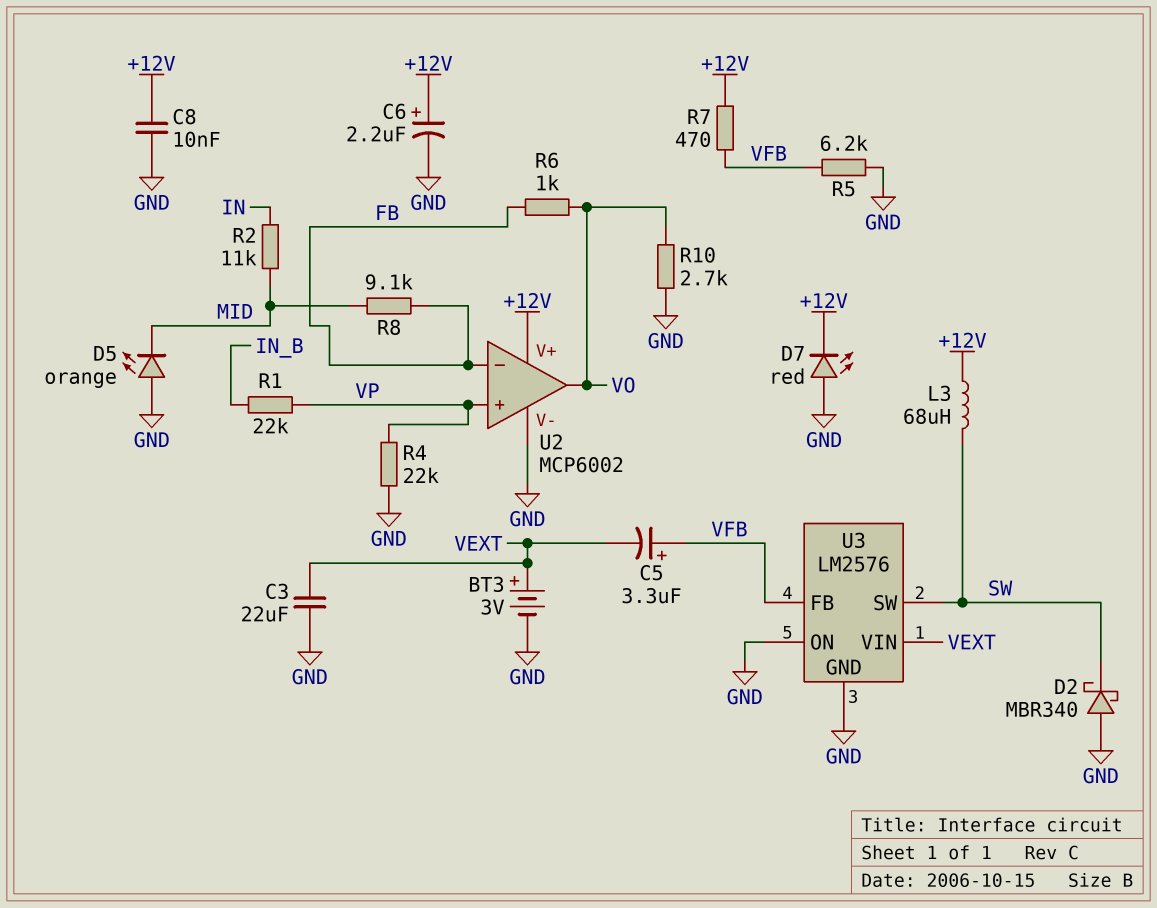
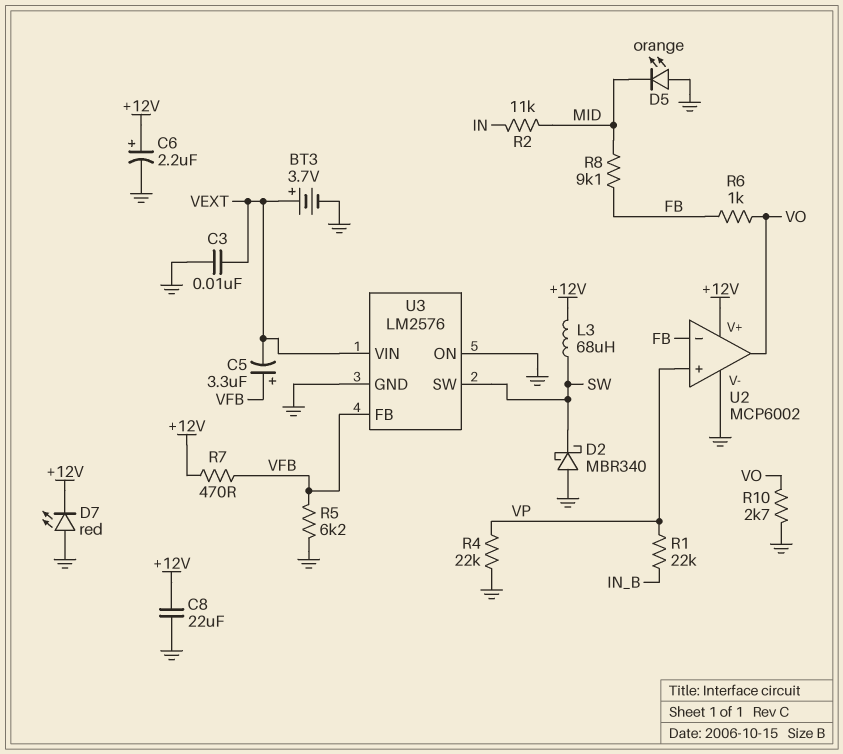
BT3: 3V (plus VEXT, minus GND) -> 3.7V (plus VEXT, minus GND)
C3: 22uF (GND, VEXT) -> 10nF (GND, VEXT)
C8: 10nF (+12V, GND) -> 22uF (+12V, GND)

